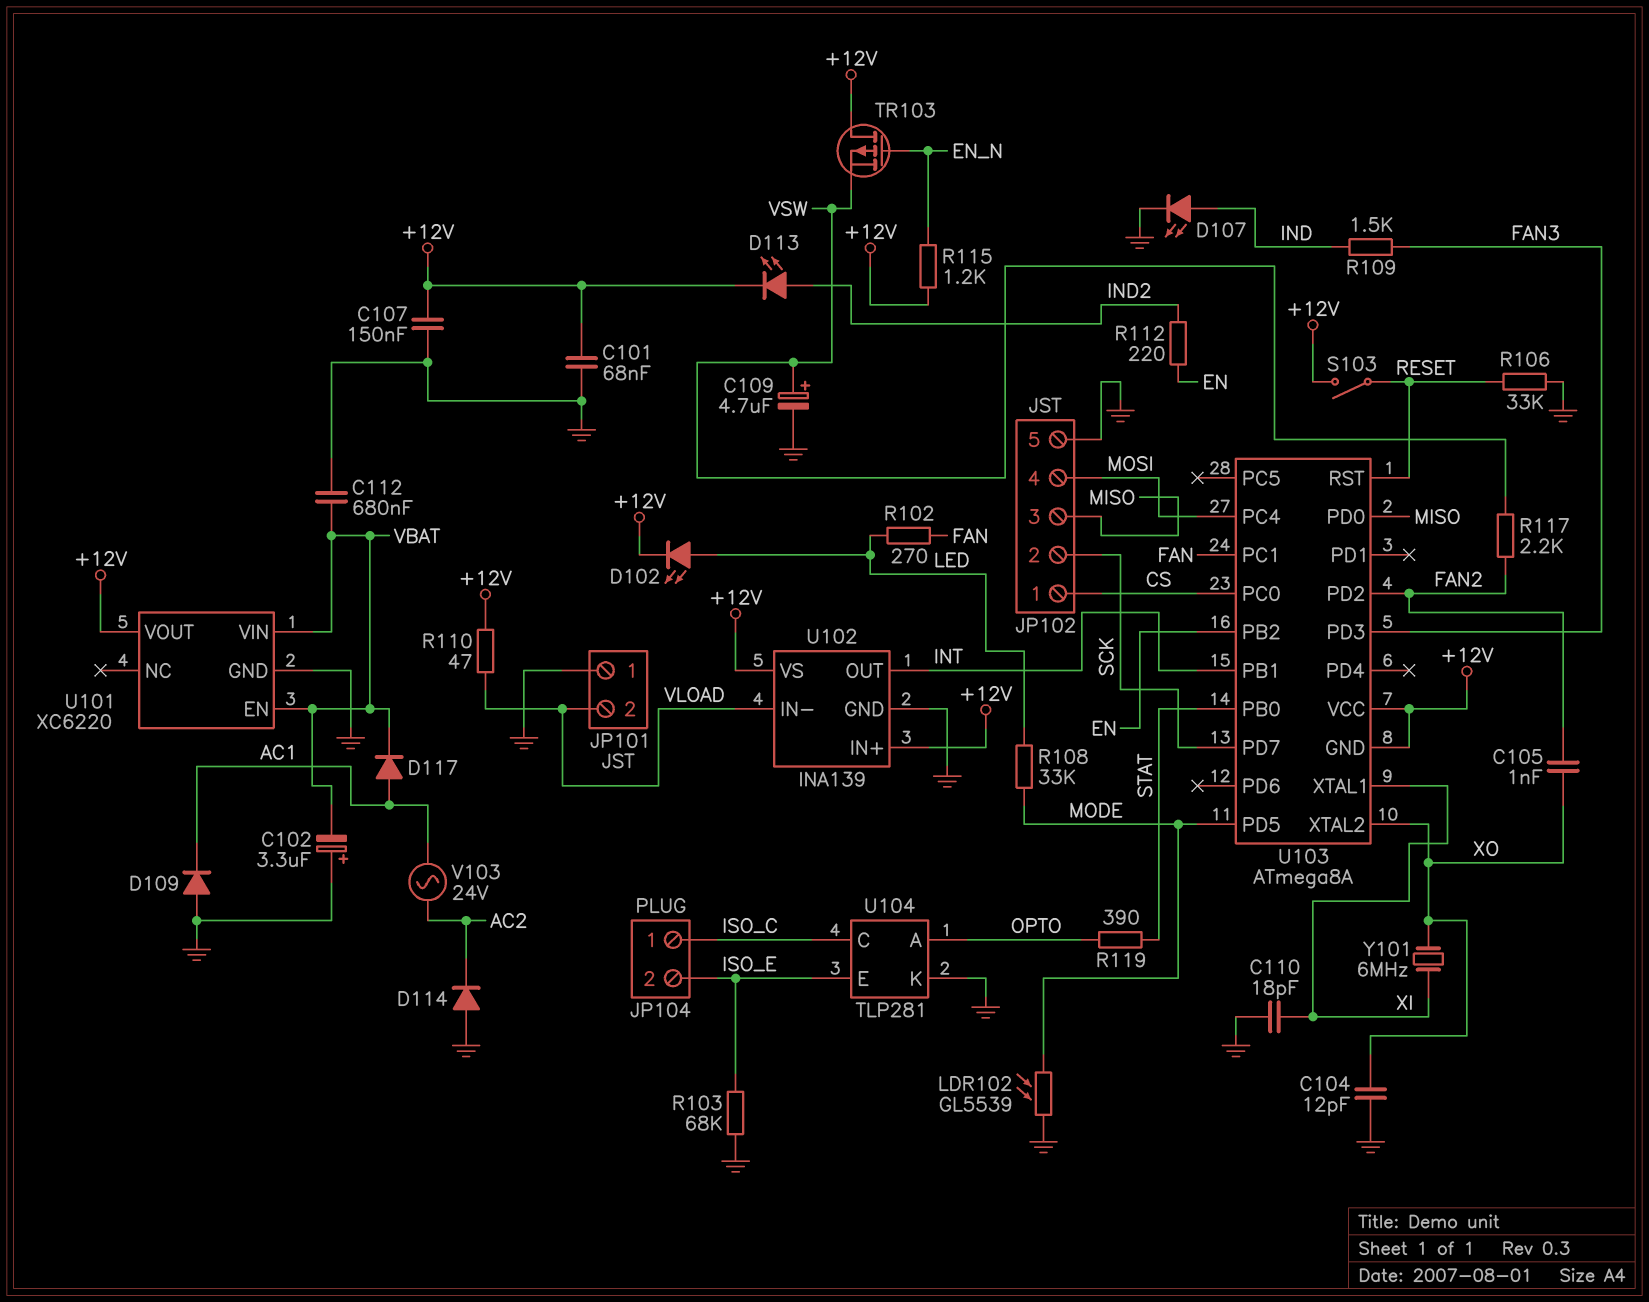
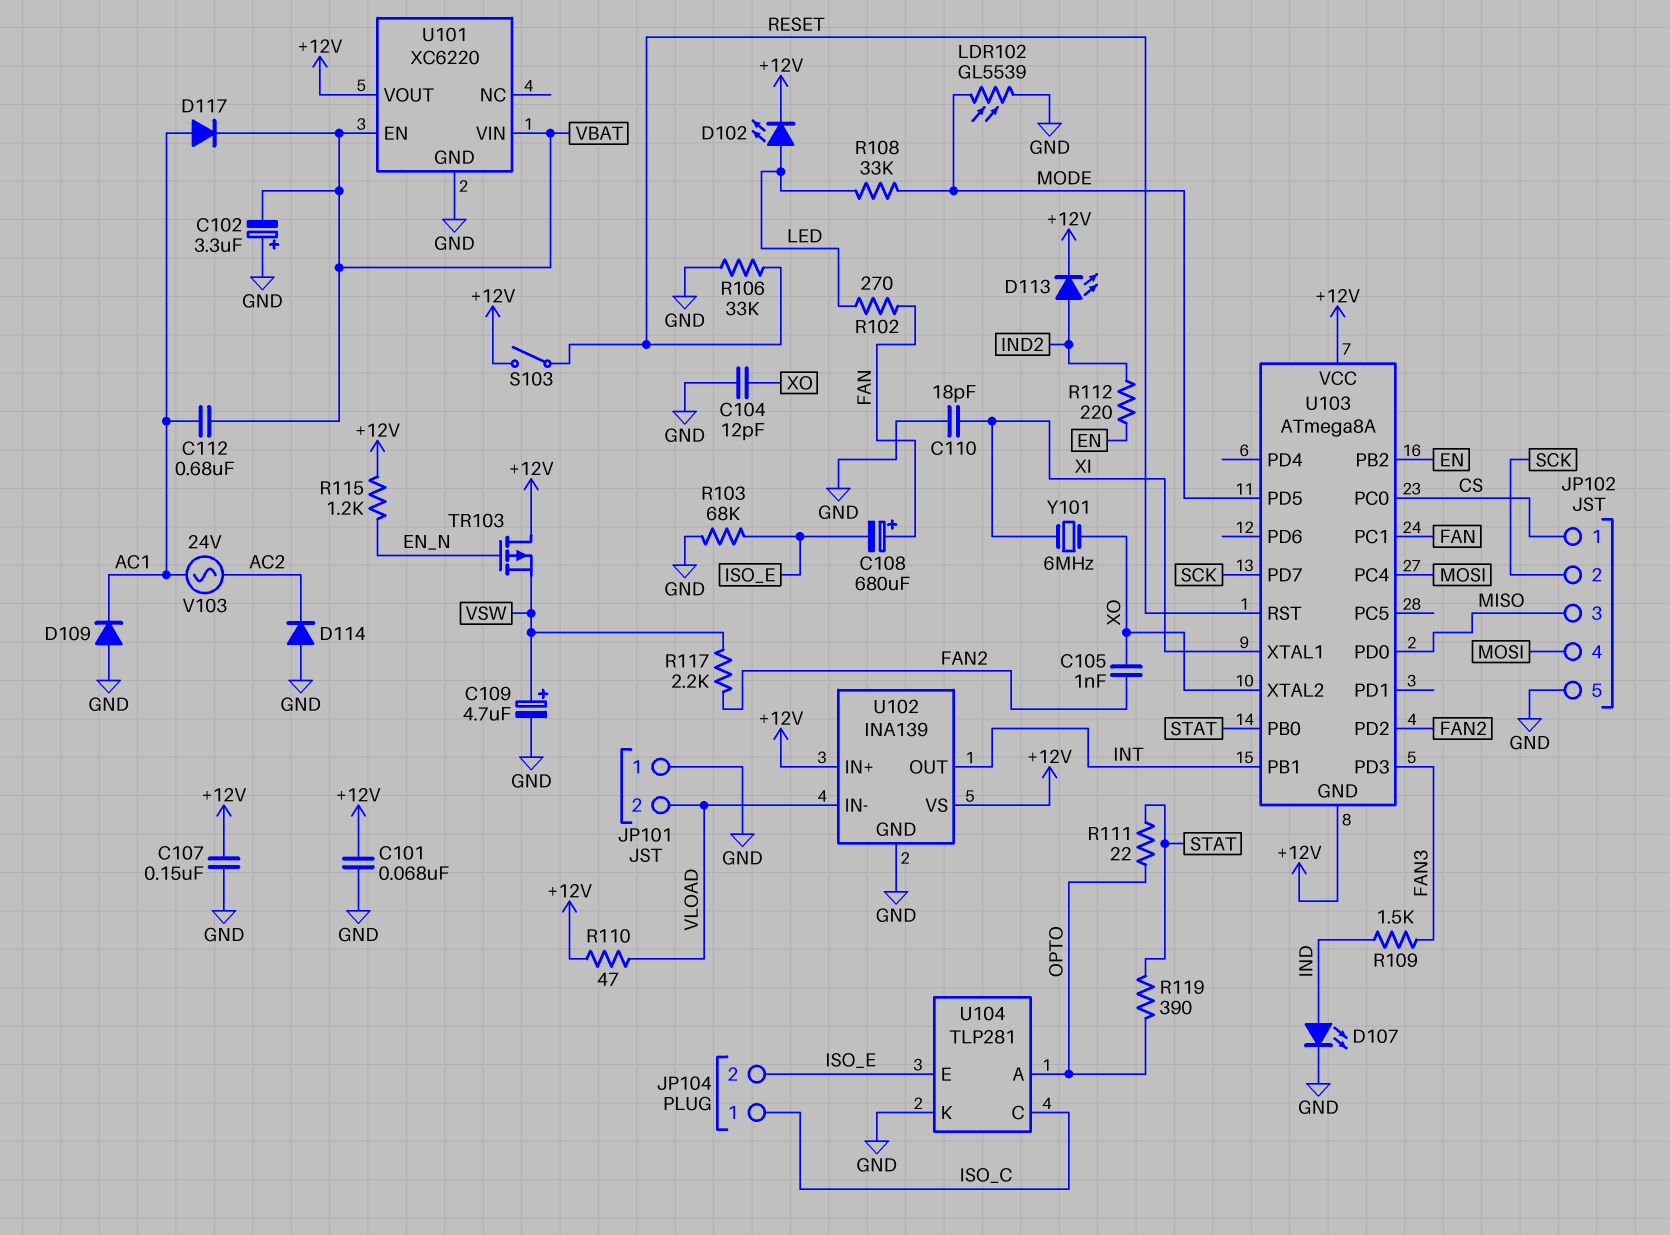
C108: none -> 680uF (plus FAN, minus ISO_E)
C112: 680nF (GND, VBAT) -> 680nF (AC1, VBAT)
R111: none -> 22 (OPTO, STAT)

